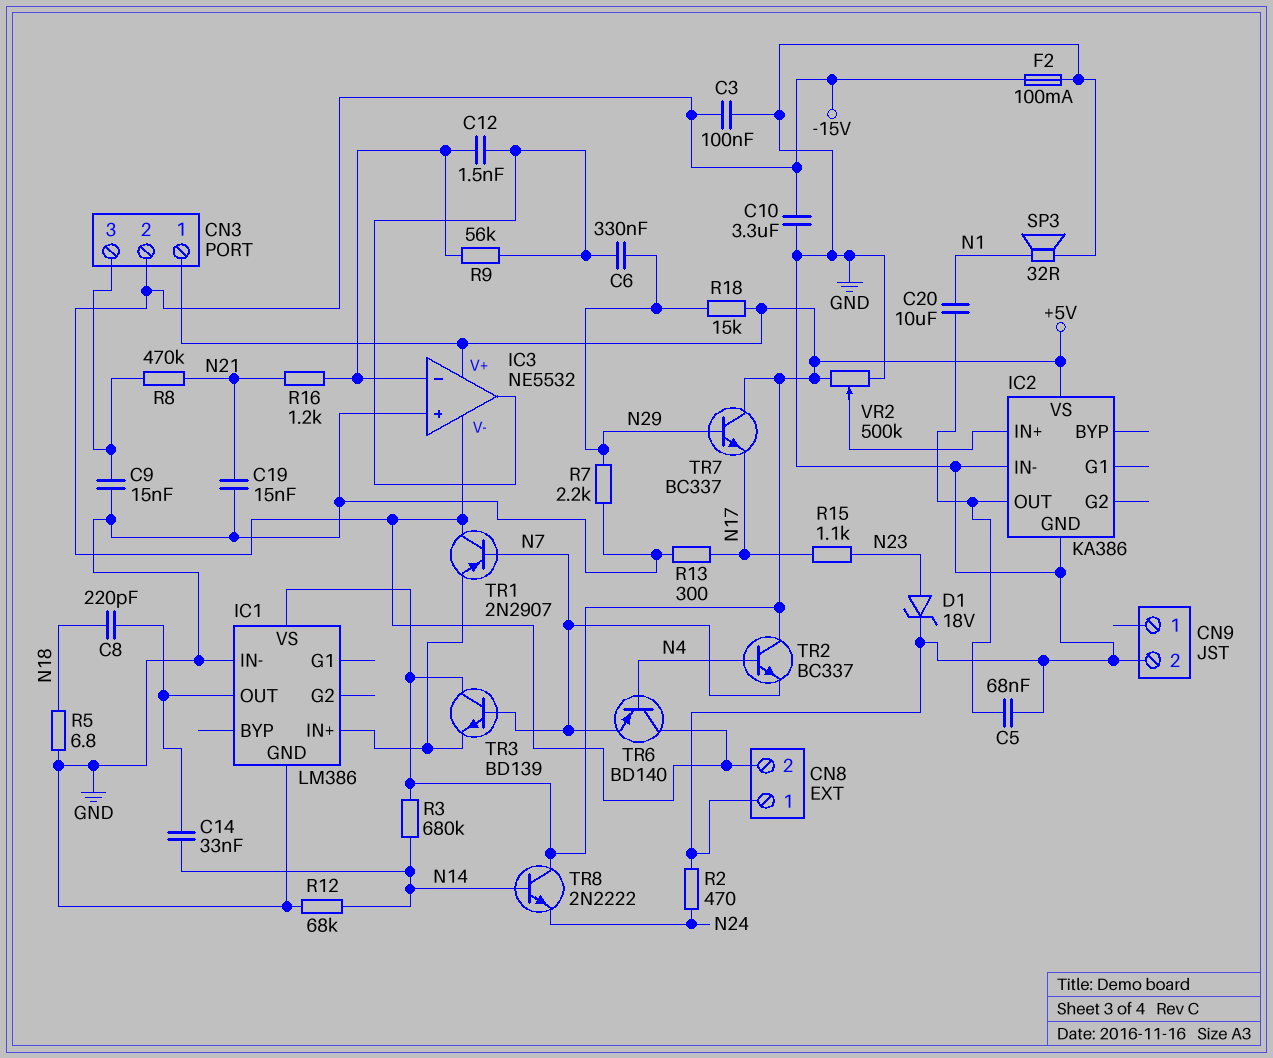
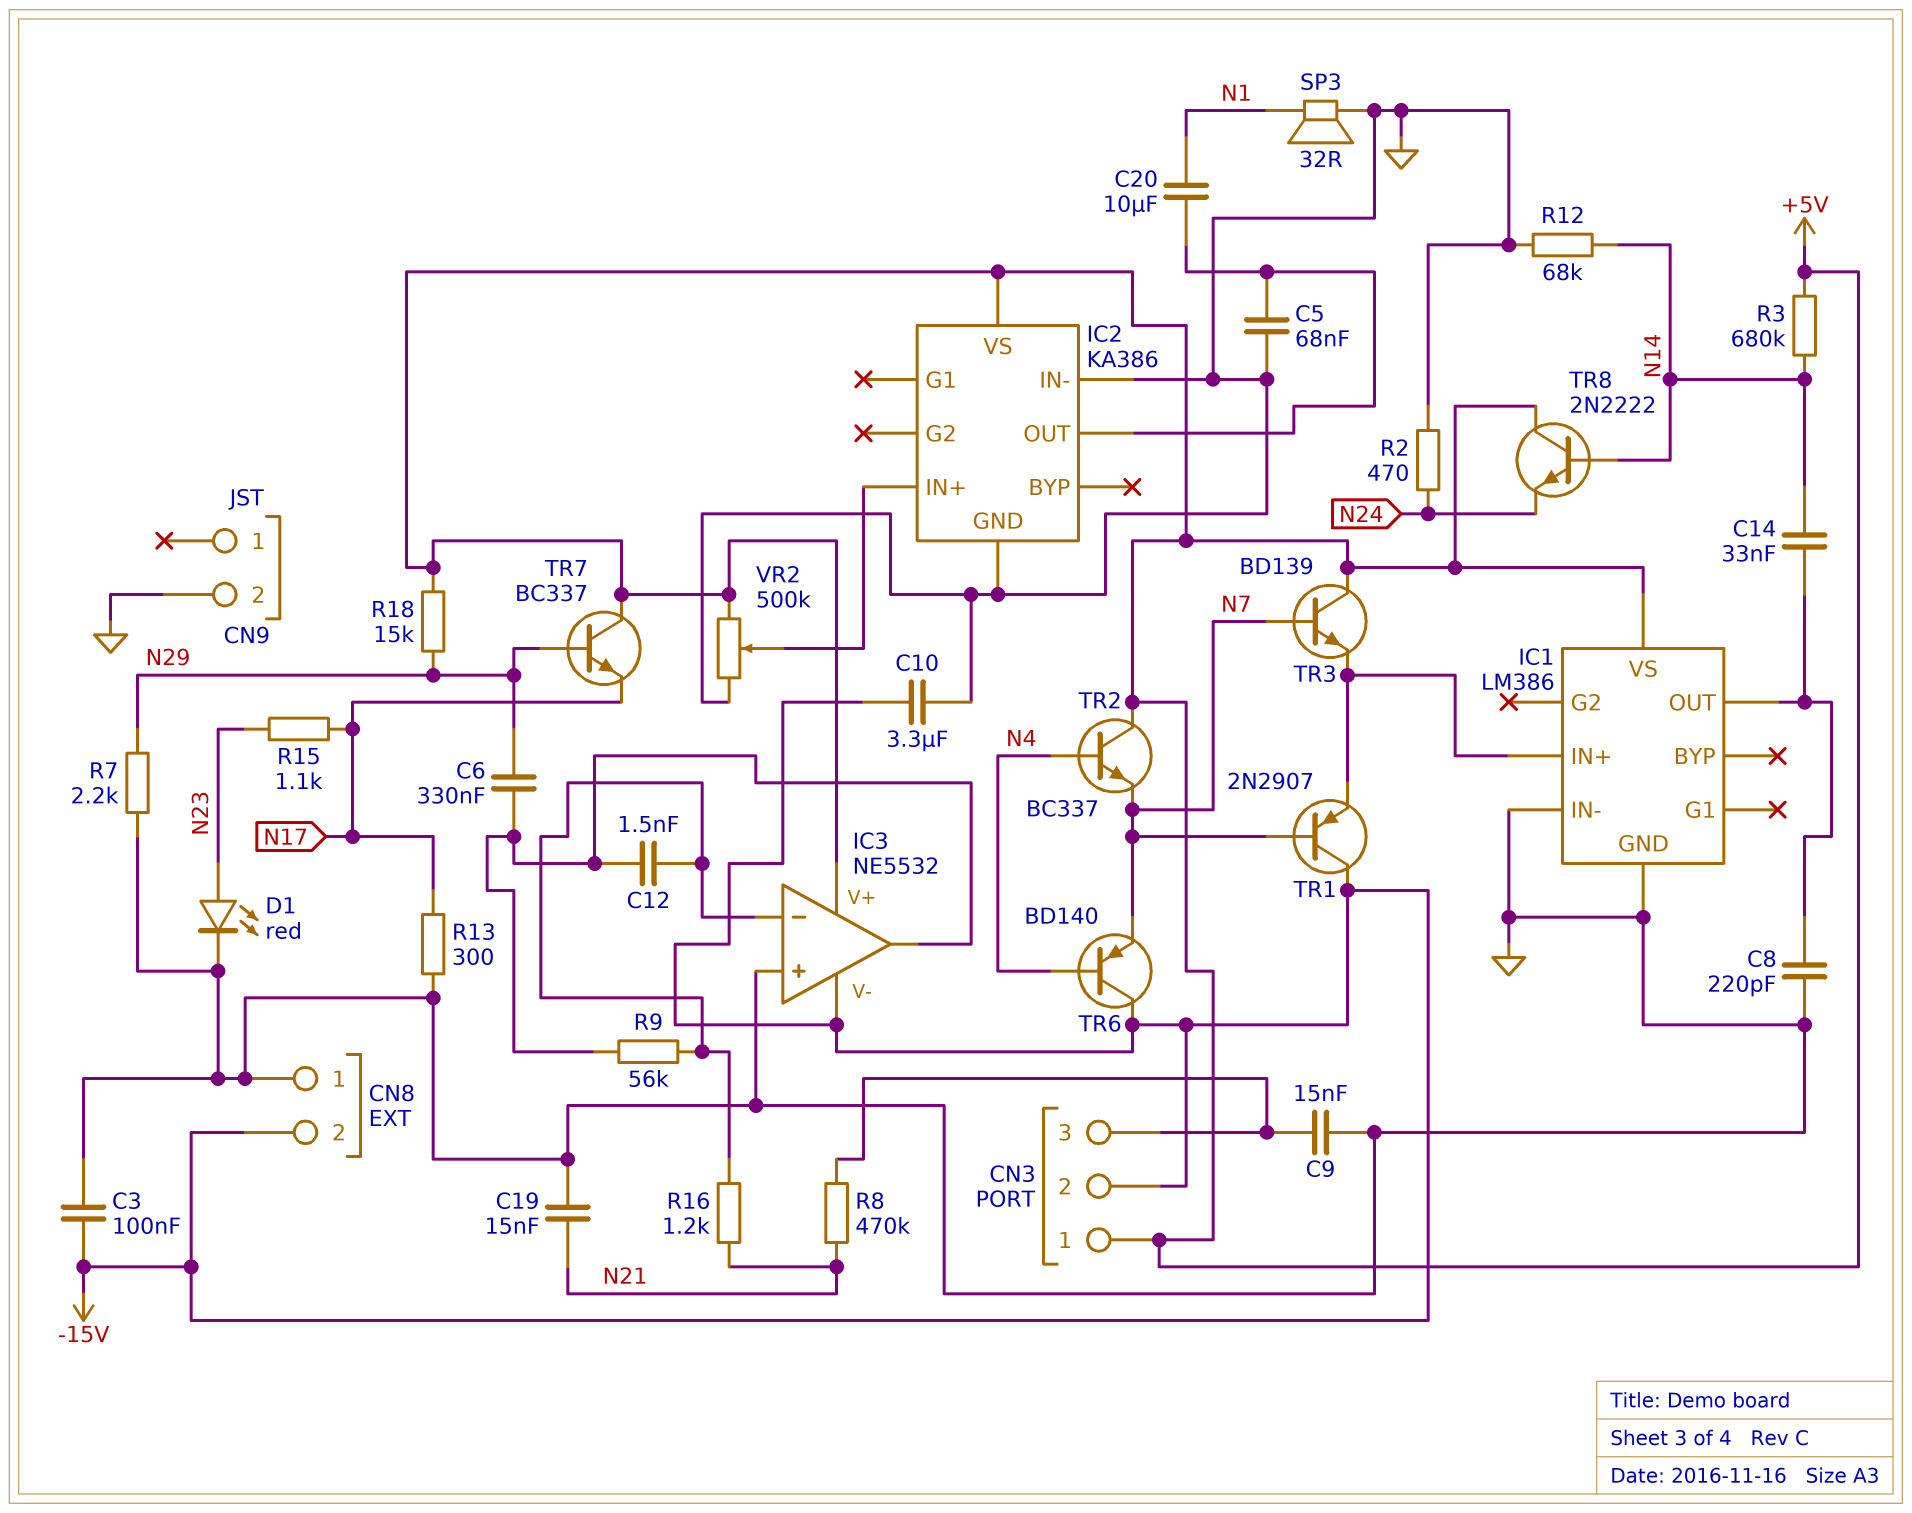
C8: 220pF (IC1/OUT, N18) -> 220pF (GND, IC1/OUT)
D1: zener 18V (A N23, K GND) -> LED red (A N23, K GND)
F2: 100mA (-15V, GND) -> none
R5: 6.8 (GND, N18) -> none

